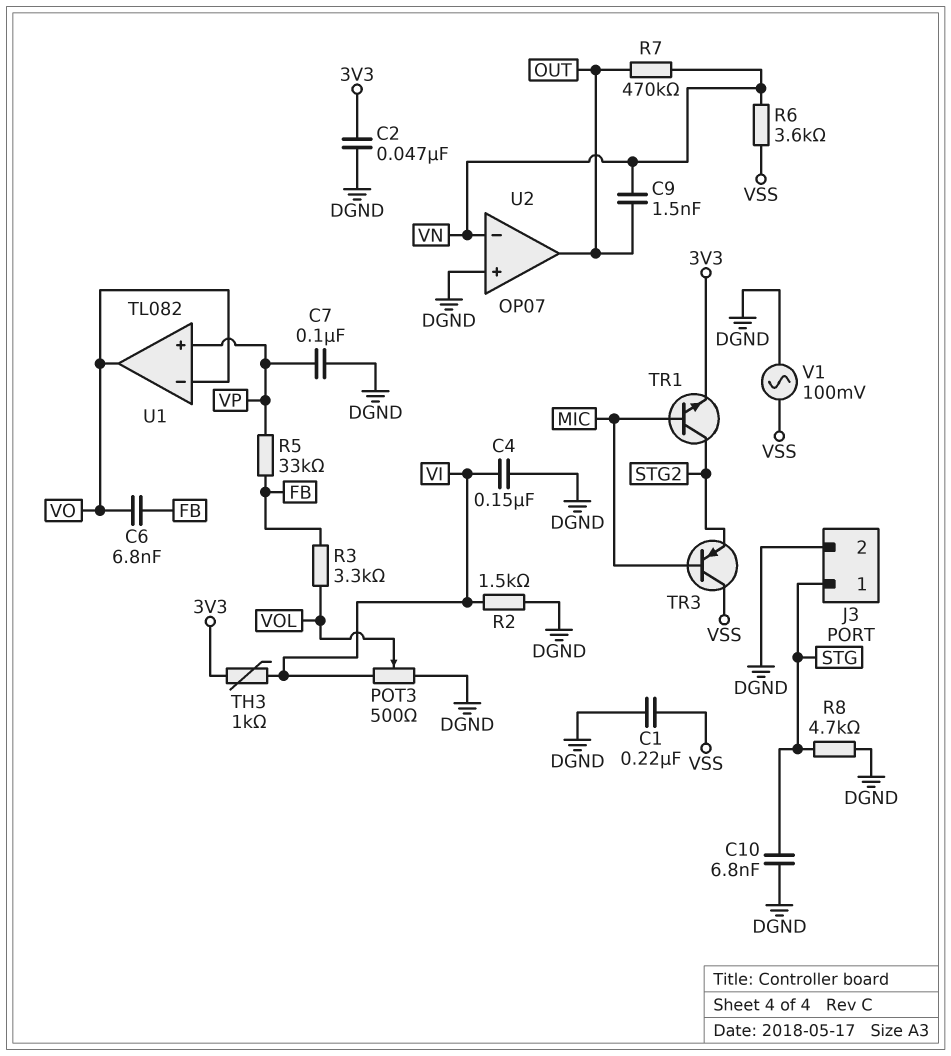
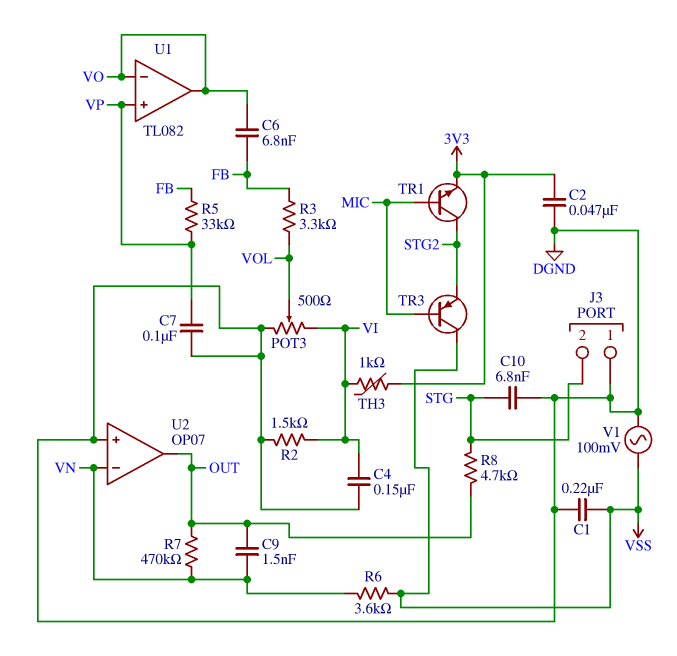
J3 pin 1: STG -> DGND
J3 pin 2: DGND -> STG
R8: 4.7k (DGND, STG) -> 4.7k (OUT, STG)

